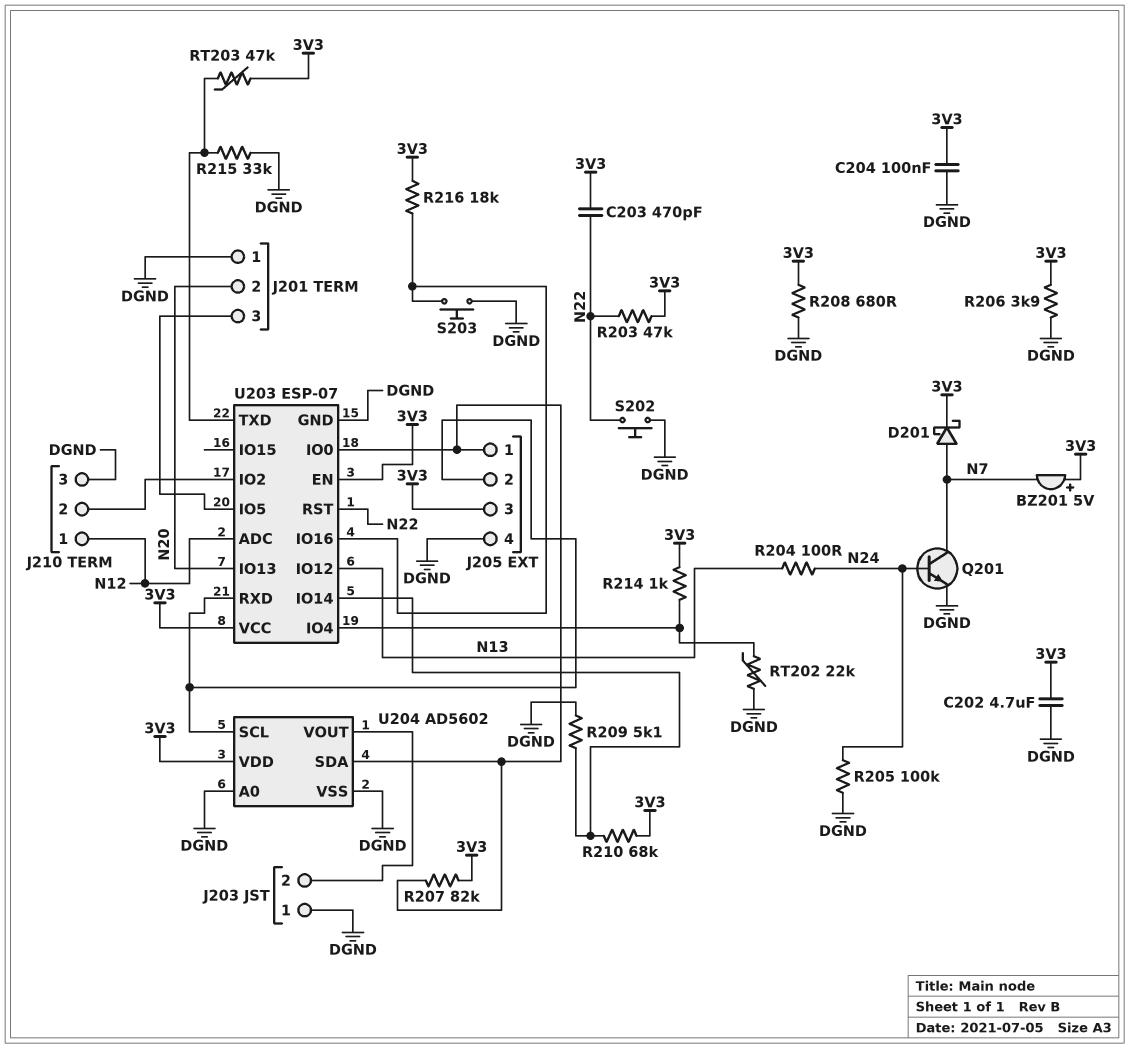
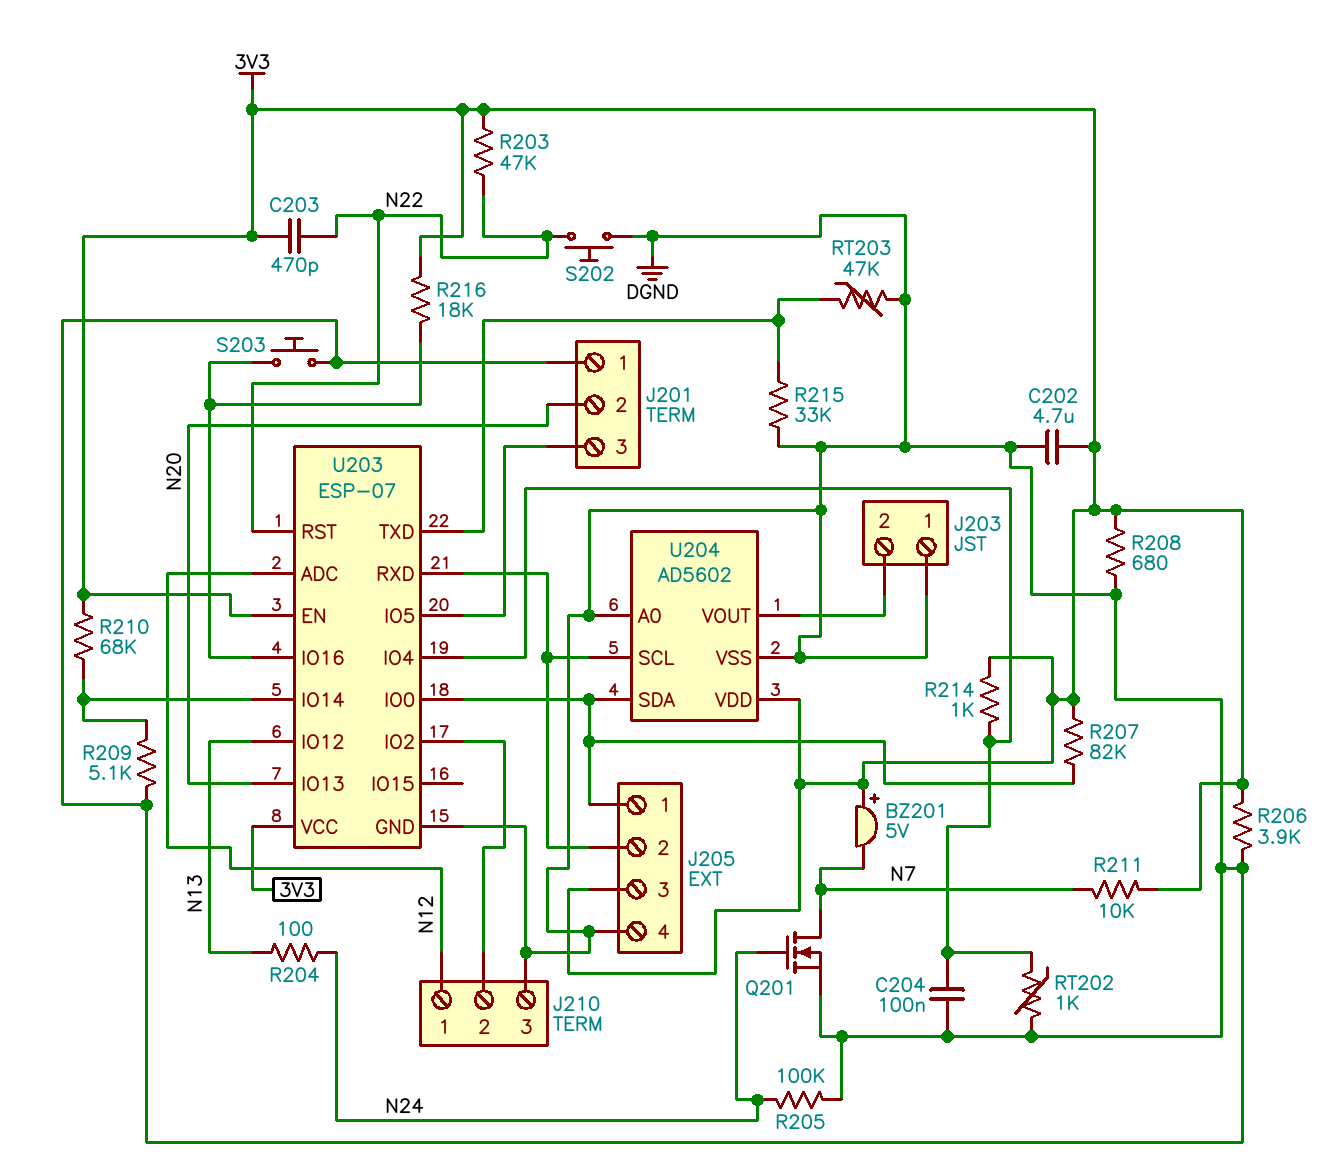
C204: 100nF (3V3, DGND) -> 100nF (DGND, U203/IO4)
D201: schottky (A N7, K 3V3) -> none
Q201: NPN (B N24, C N7, E DGND) -> NMOS (G N24, D N7, S DGND)
R211: none -> 10k (3V3, N7)
RT202: 22k (DGND, U203/IO4) -> 1k (DGND, U203/IO4)
RT203: 47k (3V3, U203/TXD) -> 47k (DGND, U203/TXD)

